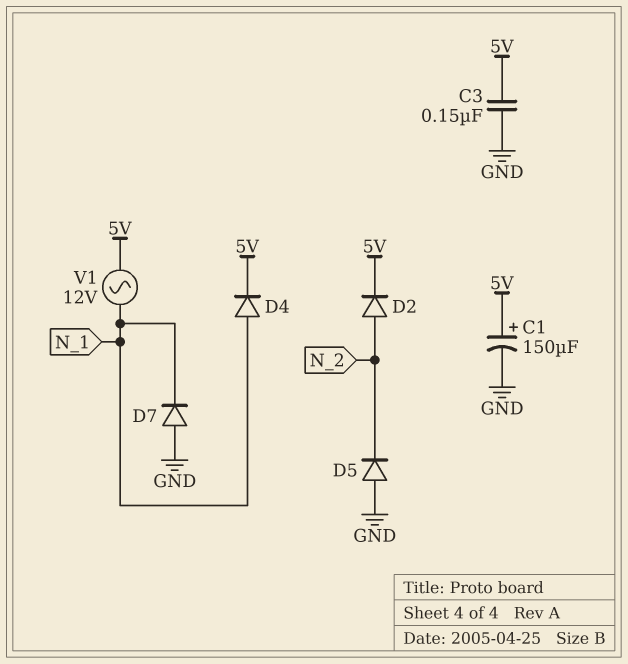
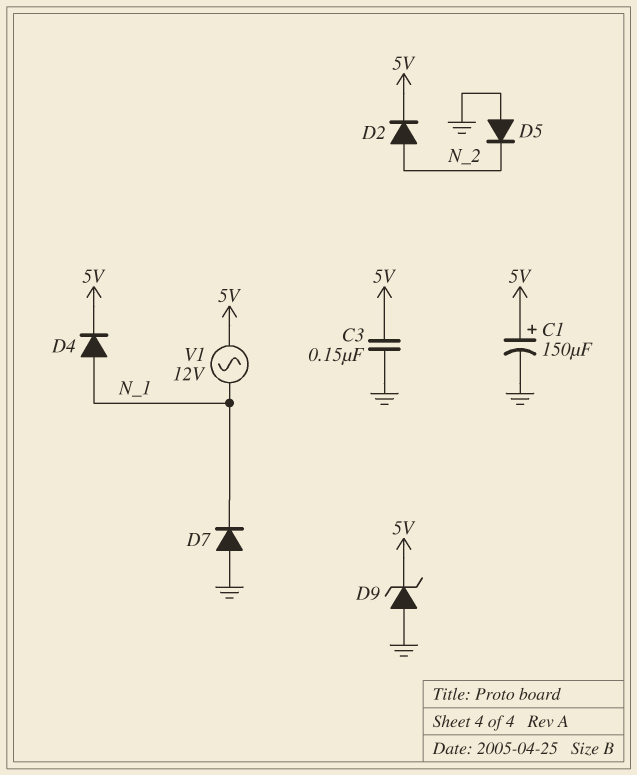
D9: none -> zener (A GND, K 5V)

